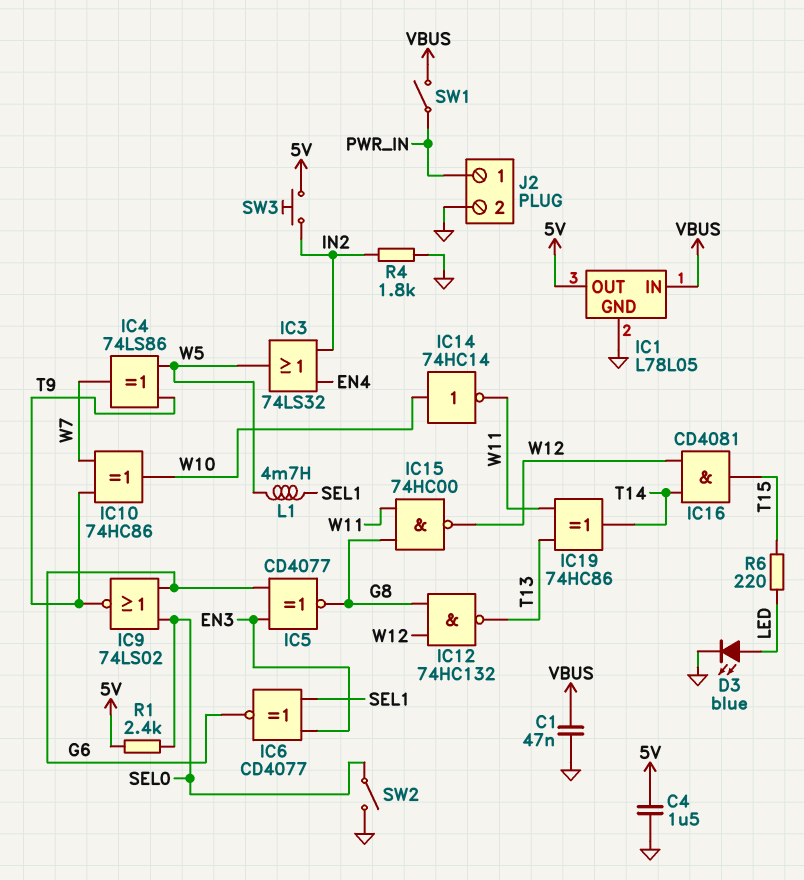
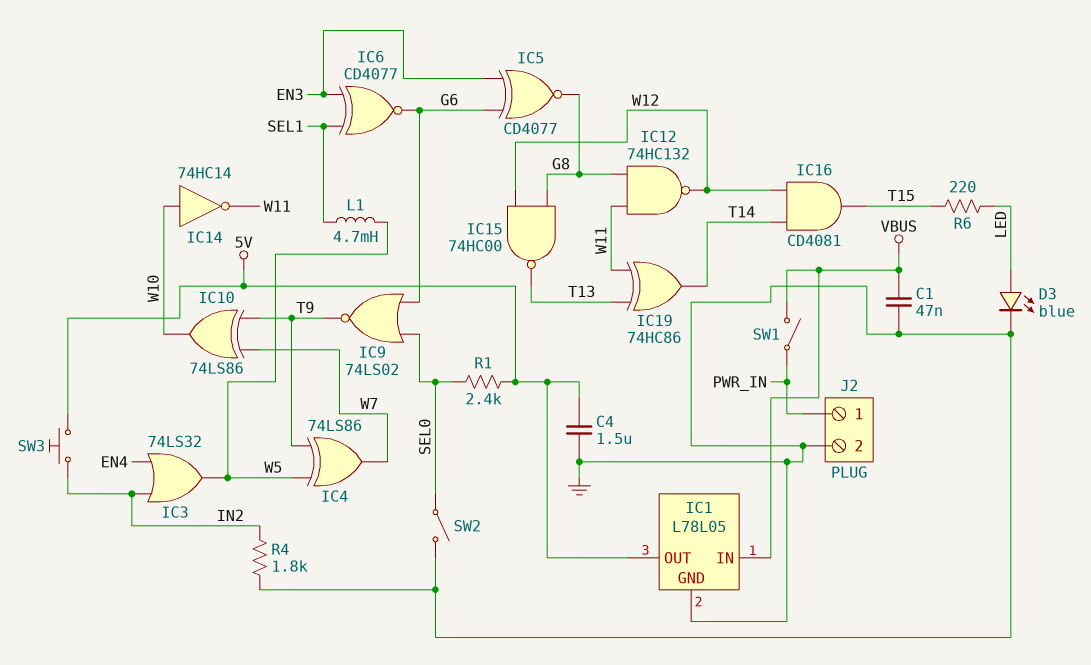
IC10: XOR 74HC86 (in T9, in W7, out W10) -> XOR 74LS86 (in T9, in W7, out W10)
IC12: NAND 74HC132 (in G8, in W12, out T13) -> NAND 74HC132 (in G8, in W11, out W12)
IC15: NAND 74HC00 (in G8, in W11, out W12) -> NAND 74HC00 (in G8, in W12, out T13)

